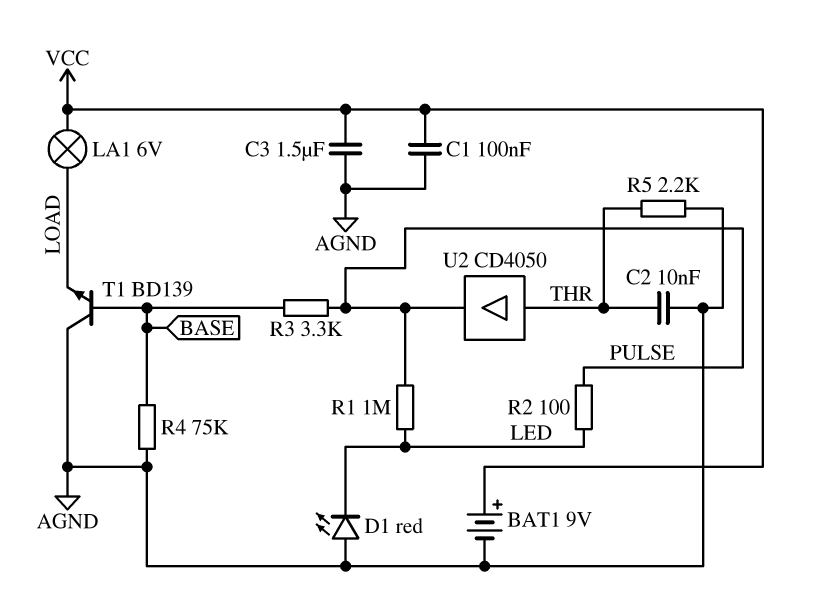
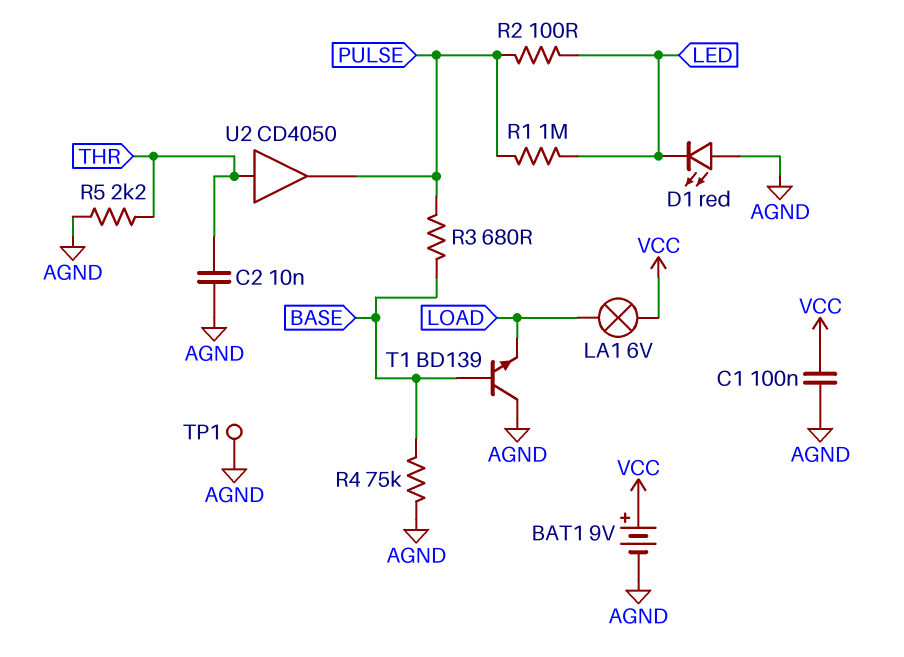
C3: 1.5uF (AGND, VCC) -> none
R3: 3.3k (BASE, PULSE) -> 680 (BASE, PULSE)
TP1: none -> test point (AGND)

